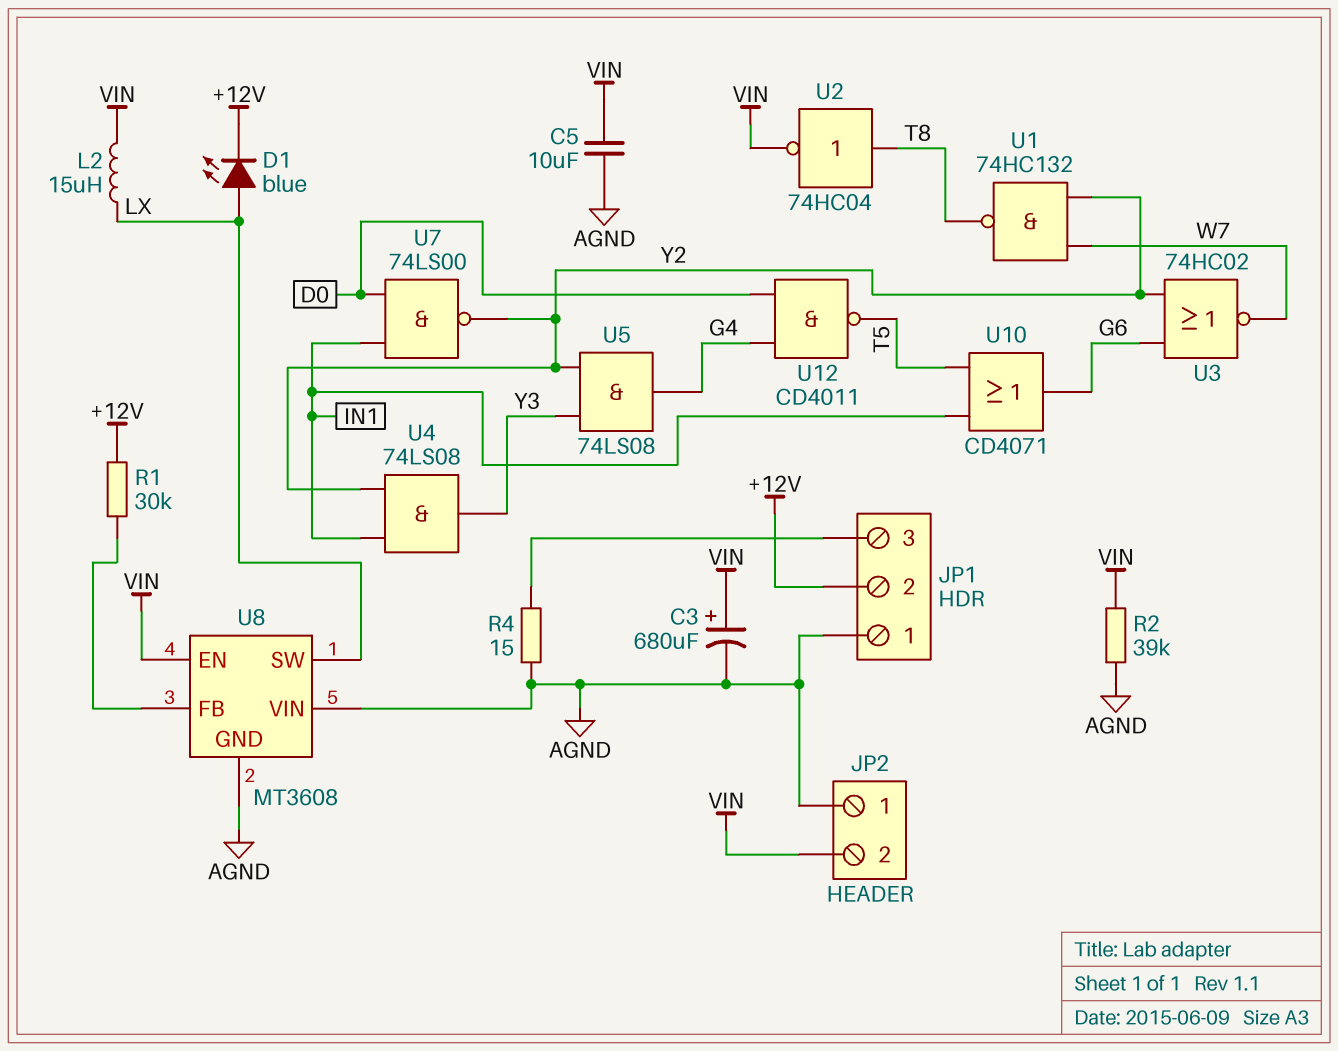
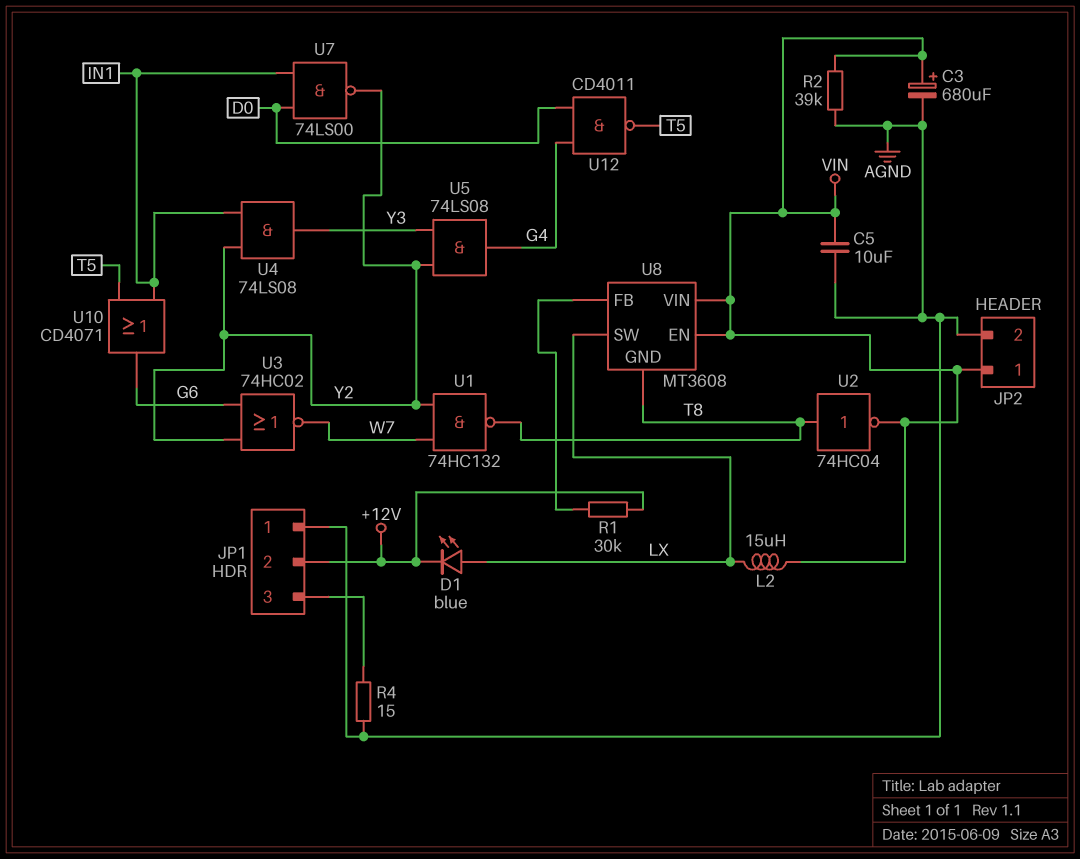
JP2 pin 1: AGND -> VIN
JP2 pin 2: VIN -> AGND
U8 pin GND: AGND -> T8
U8 pin VIN: AGND -> VIN

